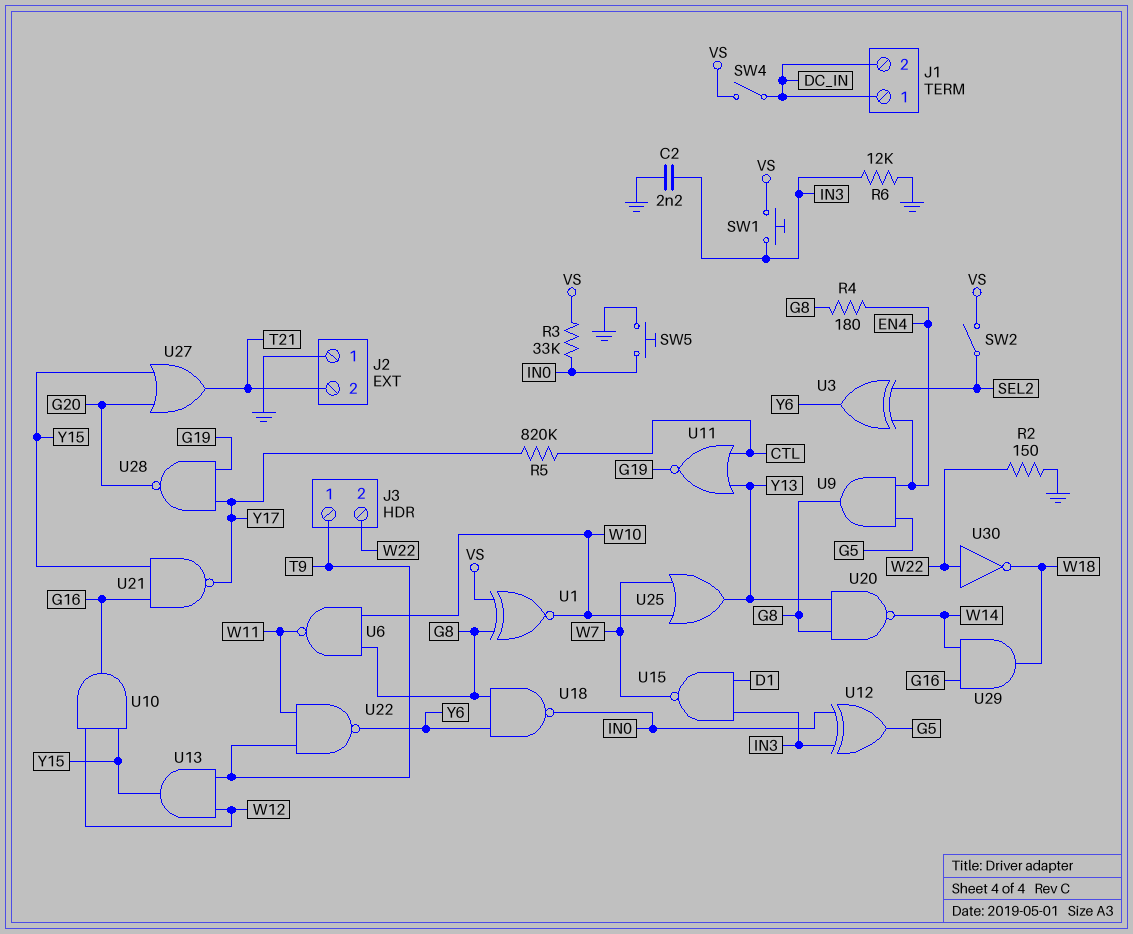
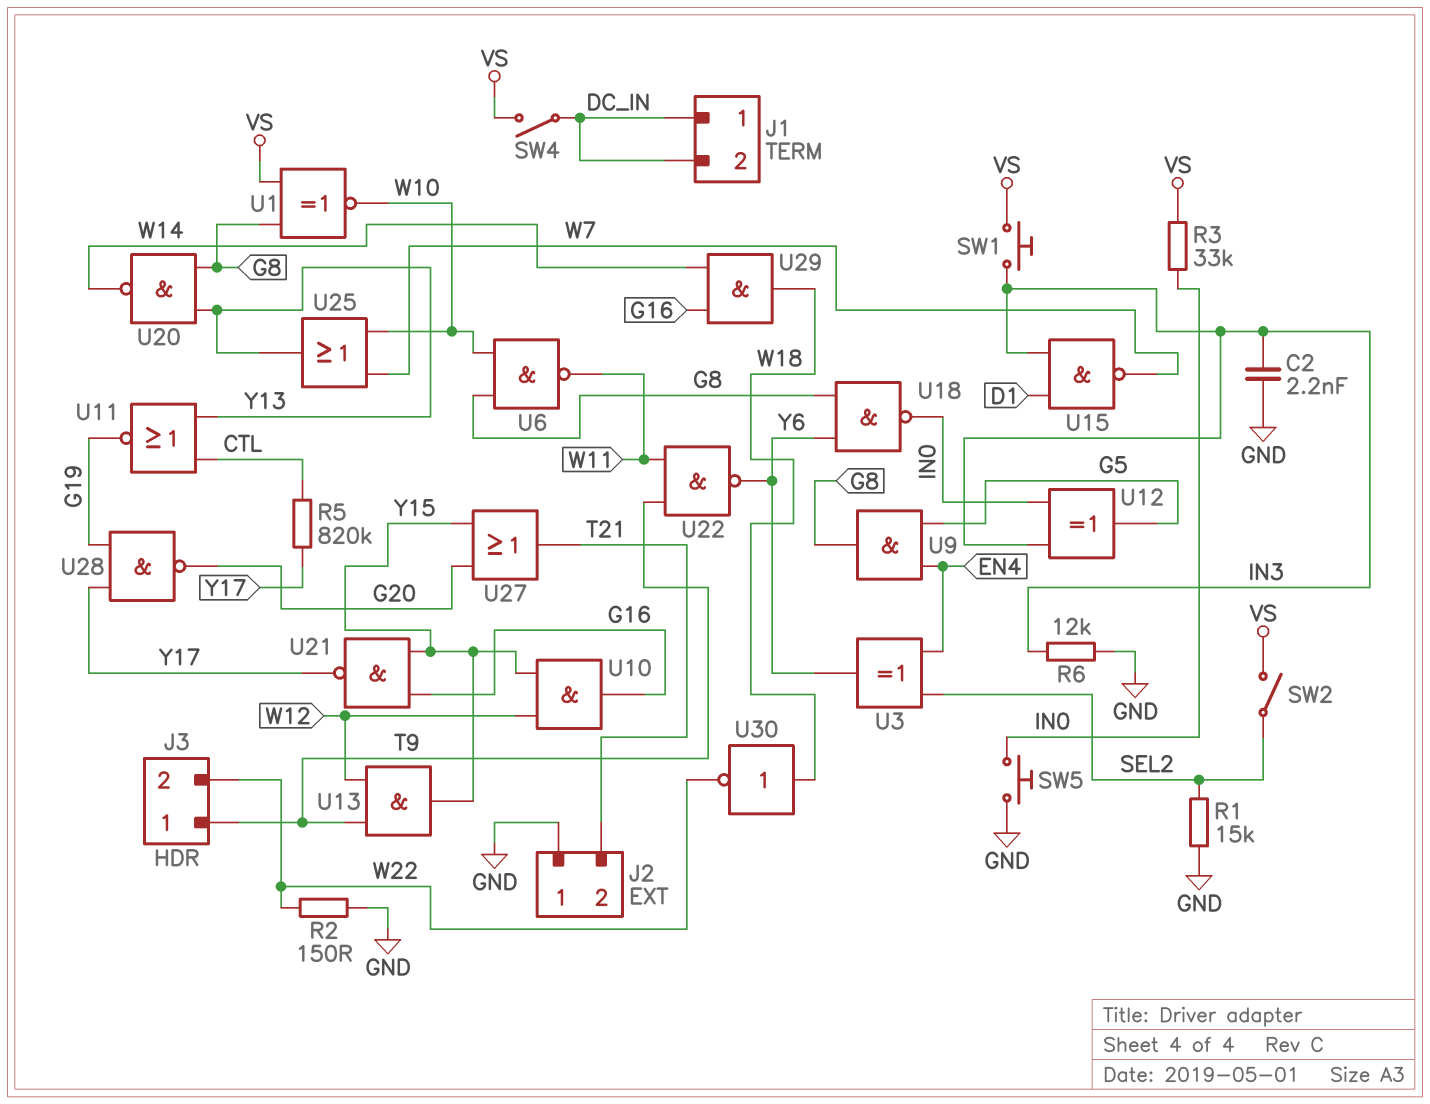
R1: none -> 15k (GND, SEL2)
R4: 180 (EN4, G8) -> none
U30: NOT (in W22, out W18) -> NOT (in W18, out W22)

